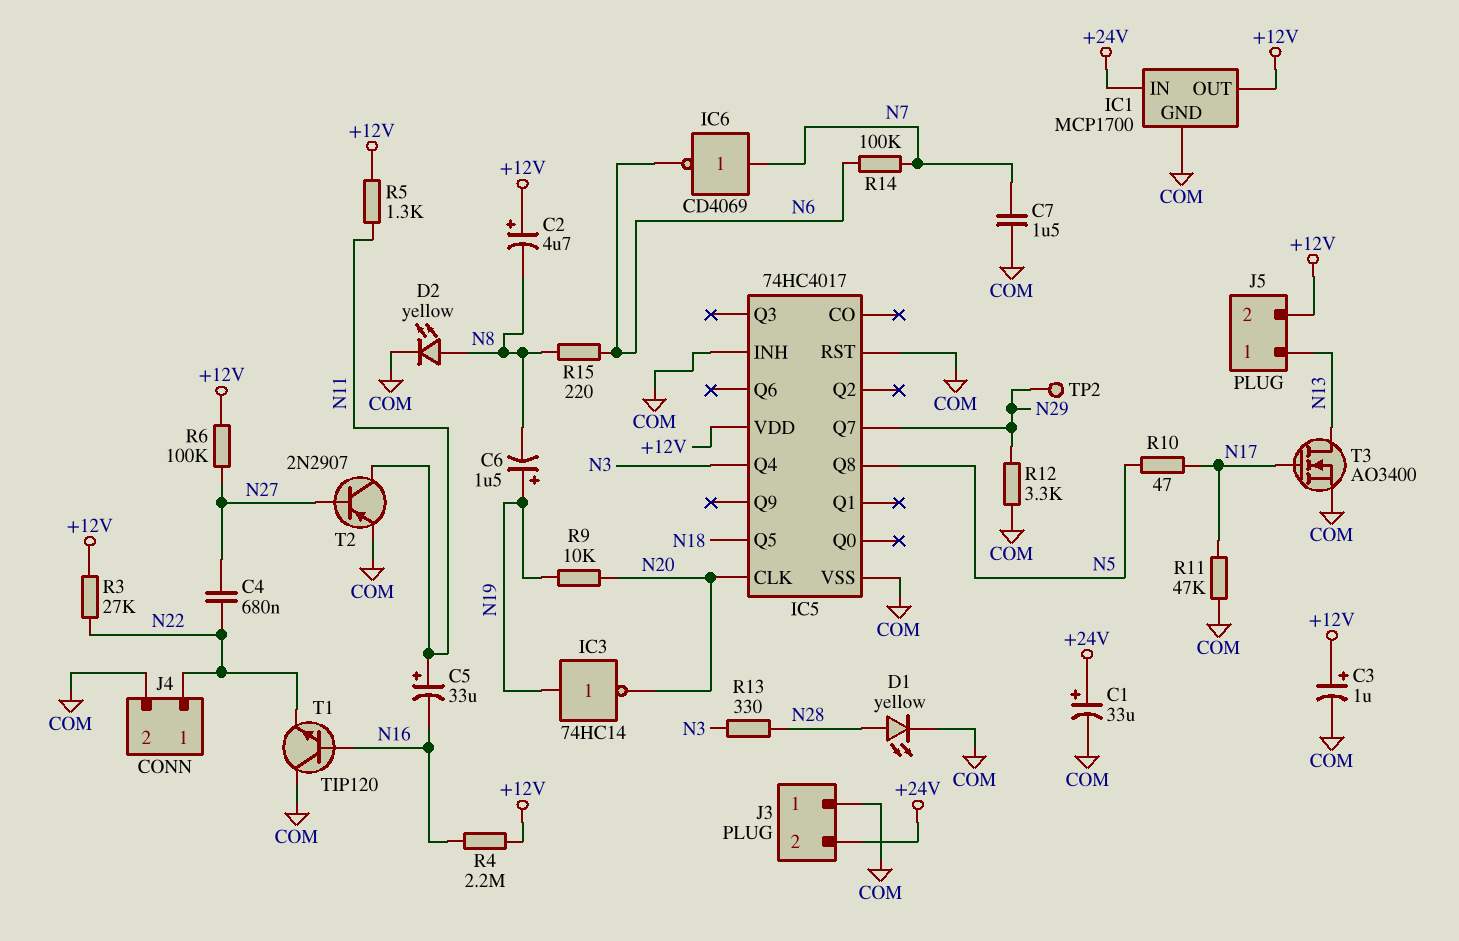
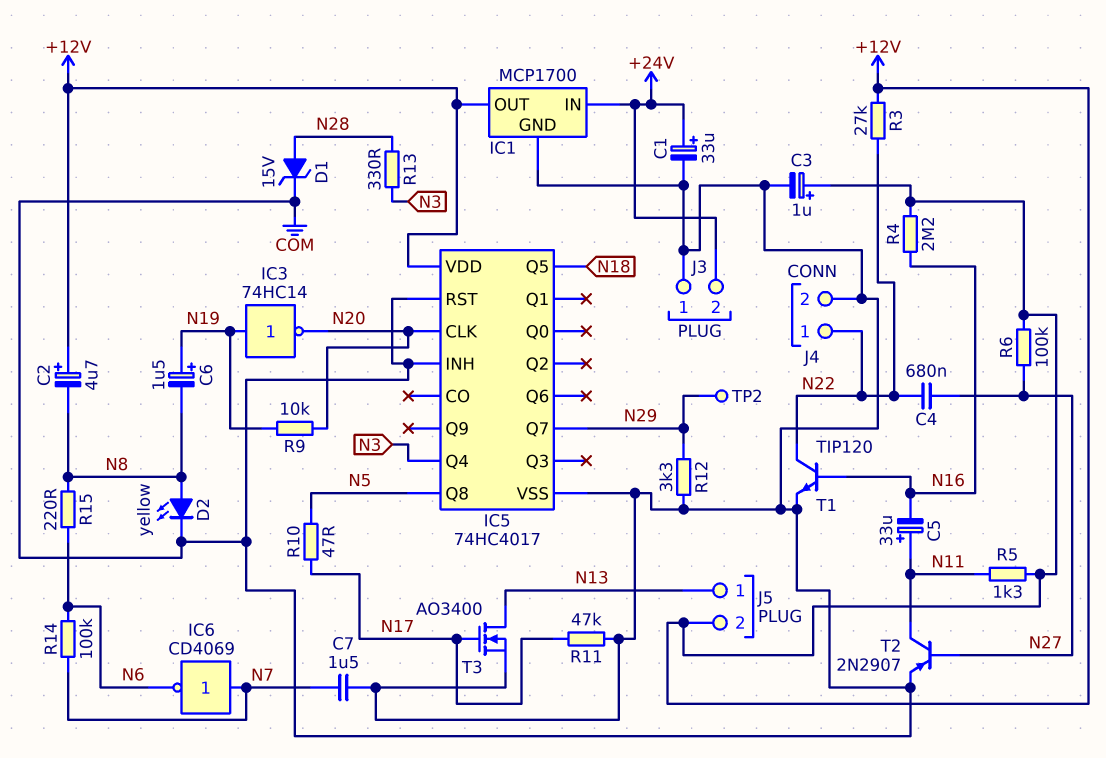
D1: LED yellow (A N28, K COM) -> zener 15V (A N28, K COM)
T1: NPN TIP120 (B N16, C COM, E N22) -> NPN TIP120 (B N16, C N22, E COM)

